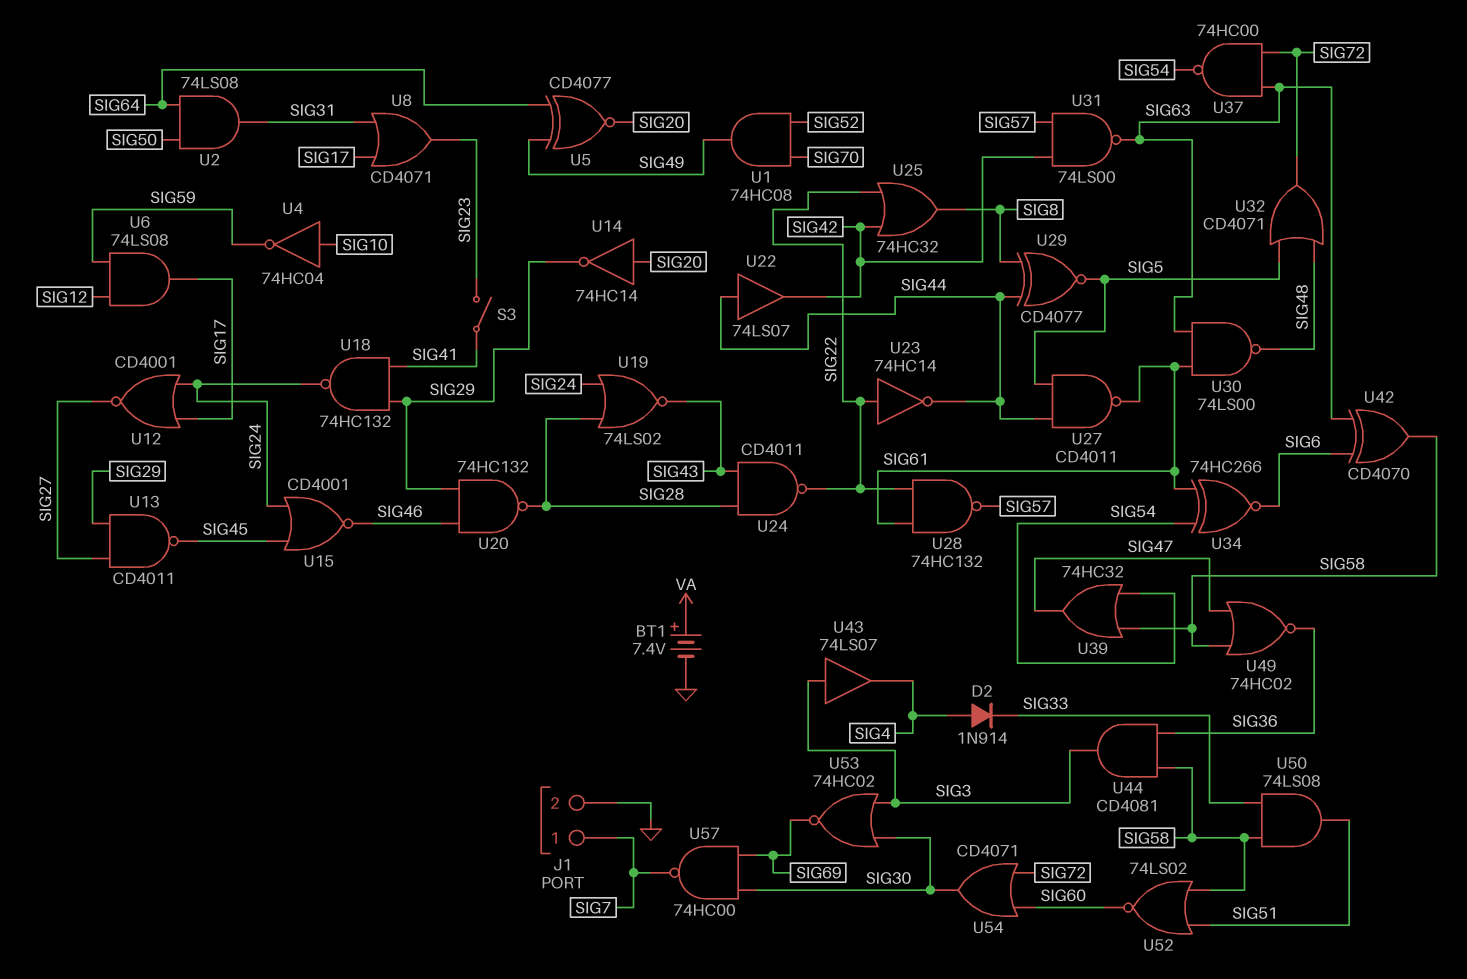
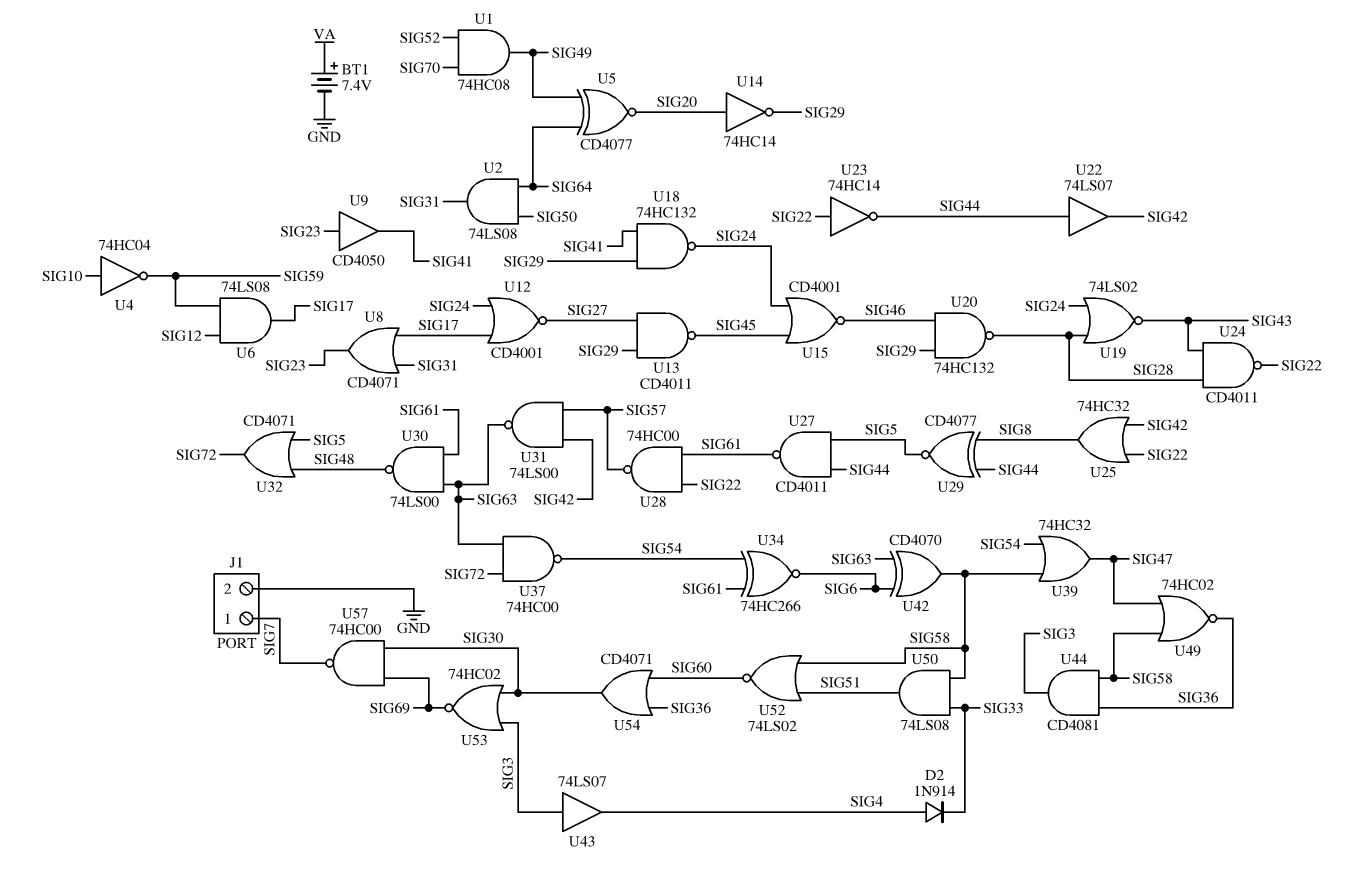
S3: switch (SIG23, SIG41) -> none
U9: none -> buffer CD4050 (in SIG23, out SIG41)
U28: NAND 74HC132 (in SIG22, in SIG61, out SIG57) -> NAND 74HC00 (in SIG22, in SIG61, out SIG57)
U54: OR CD4071 (in SIG60, in SIG72, out SIG30) -> OR CD4071 (in SIG36, in SIG60, out SIG30)

